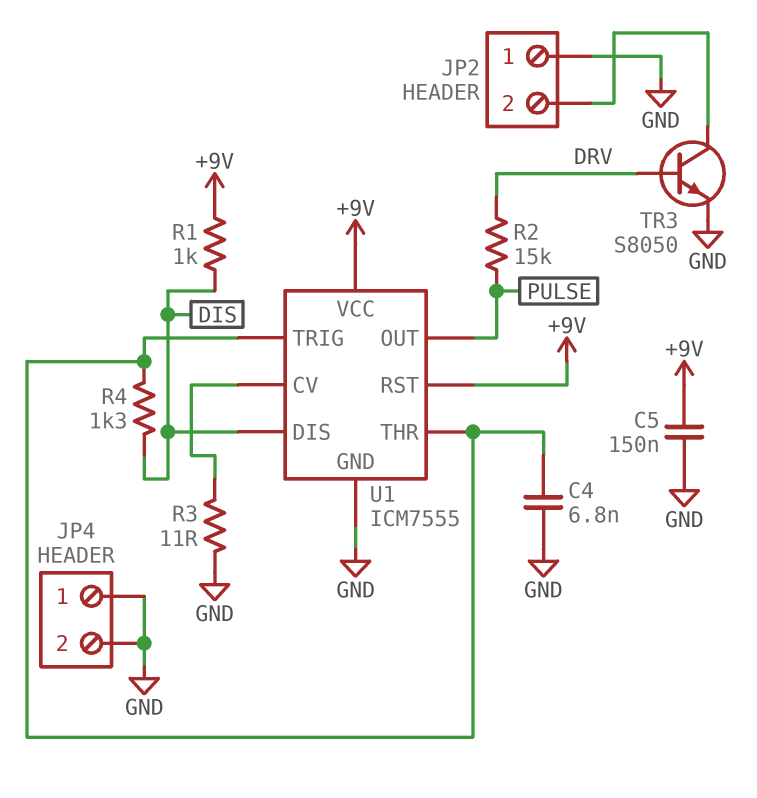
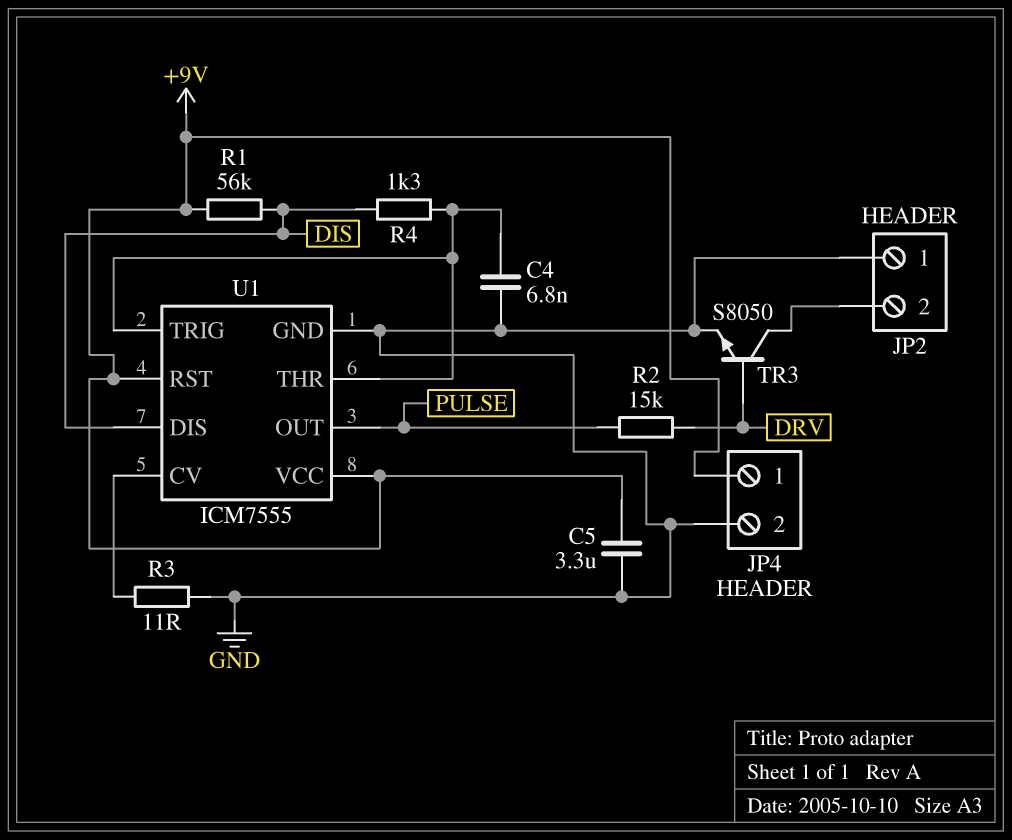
C5: 150nF (+9V, GND) -> 3.3uF (+9V, GND)
JP4 pin 1: GND -> +9V
R1: 1k (+9V, DIS) -> 56k (+9V, DIS)

